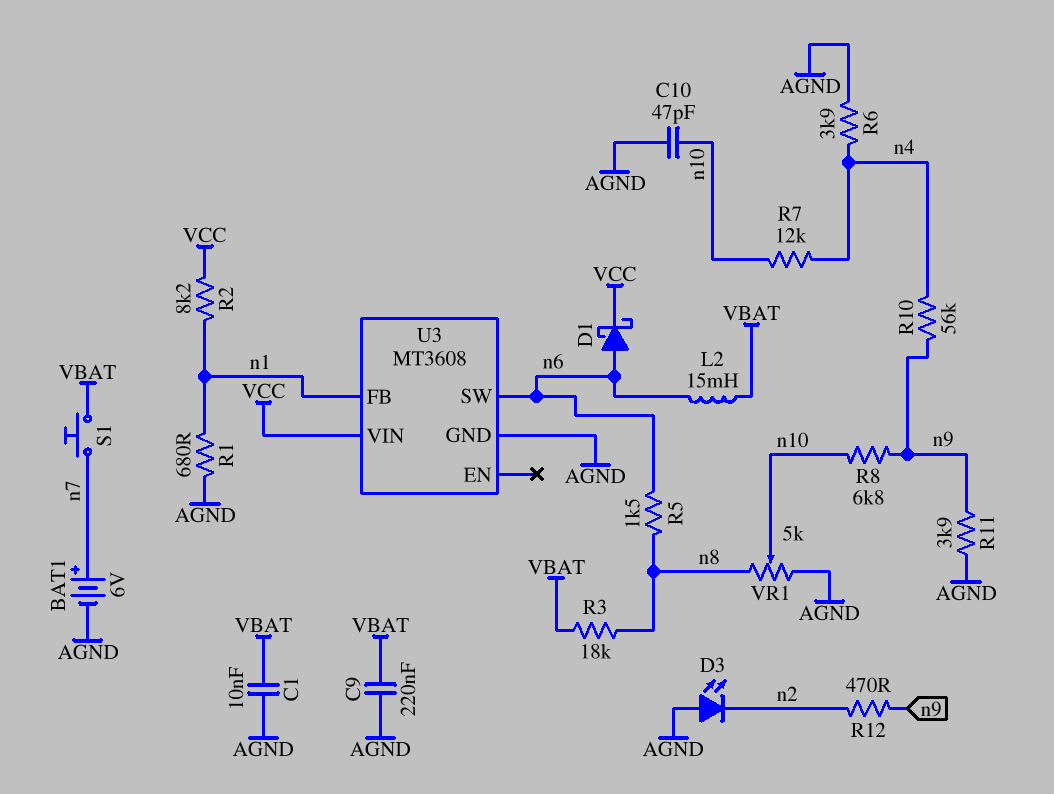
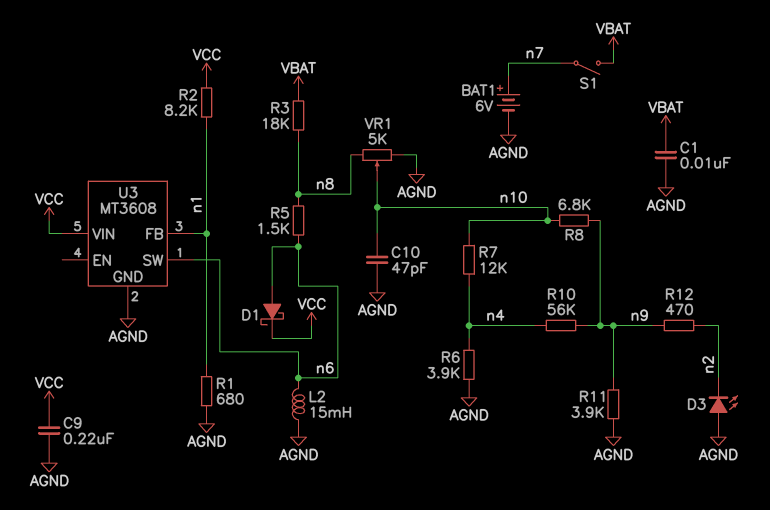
C9: 220nF (AGND, VBAT) -> 220nF (AGND, VCC)
L2: 15mH (VBAT, n6) -> 15mH (AGND, n6)
S1: button (VBAT, n7) -> switch (VBAT, n7)

